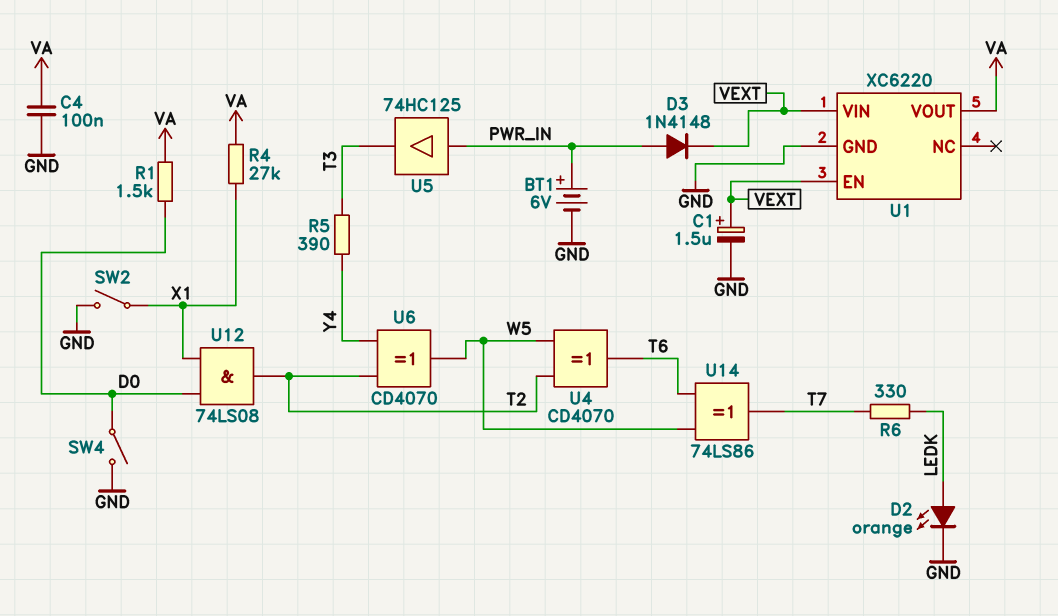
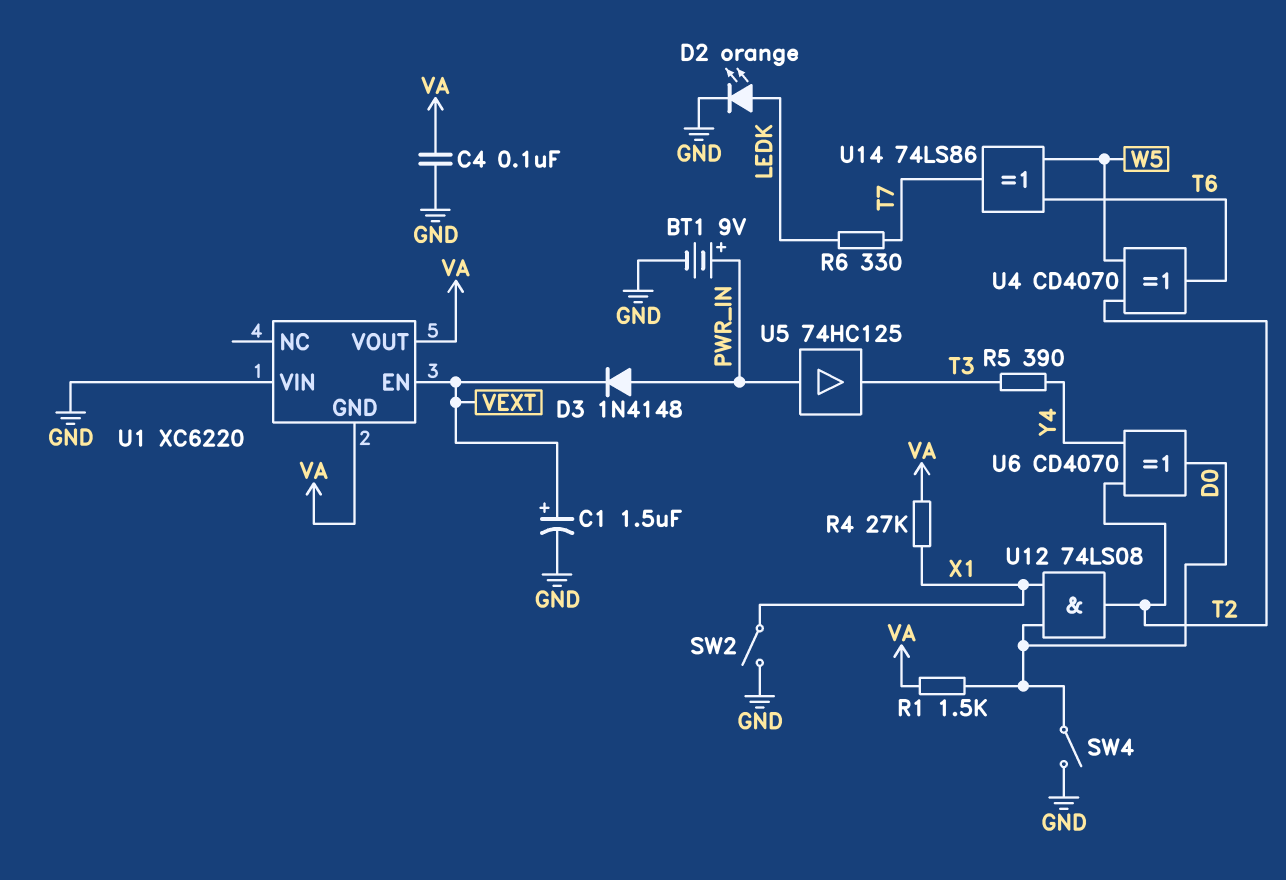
BT1: 6V (plus PWR_IN, minus GND) -> 9V (plus PWR_IN, minus GND)
U1 pin GND: GND -> VA
U1 pin VIN: VEXT -> GND
U6: XOR CD4070 (in T2, in Y4, out W5) -> XOR CD4070 (in T2, in Y4, out D0)

